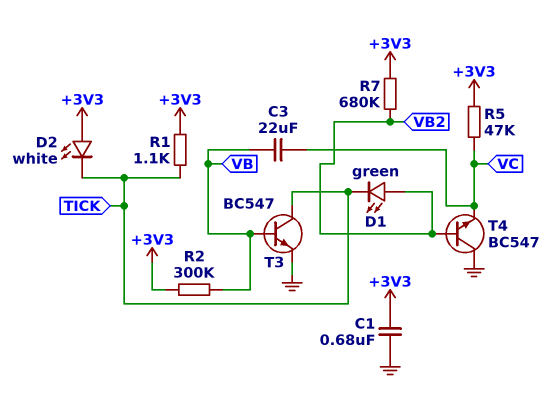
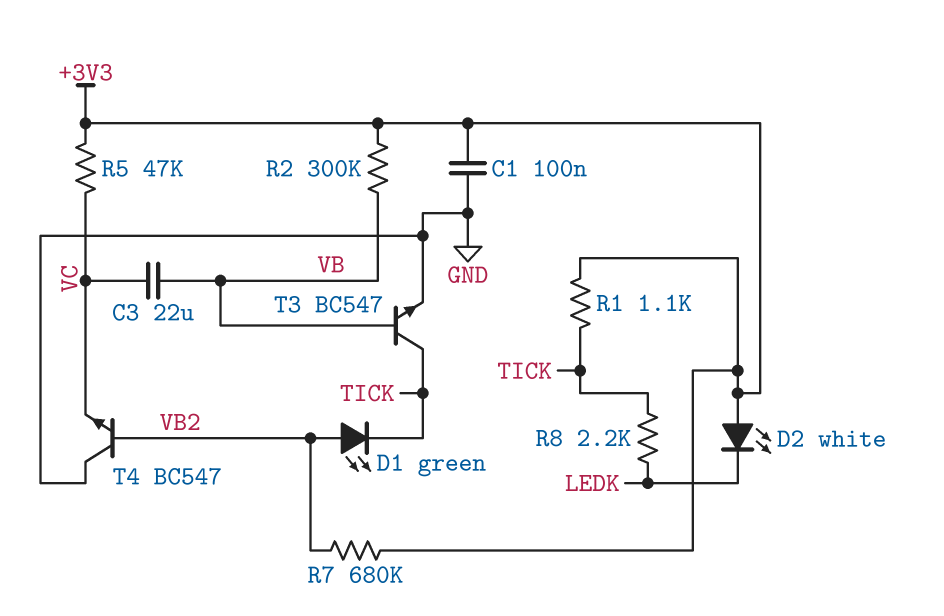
C1: 680nF (+3V3, GND) -> 100nF (+3V3, GND)
D2: LED white (A +3V3, K TICK) -> LED white (A +3V3, K LEDK)
R8: none -> 2.2k (LEDK, TICK)

